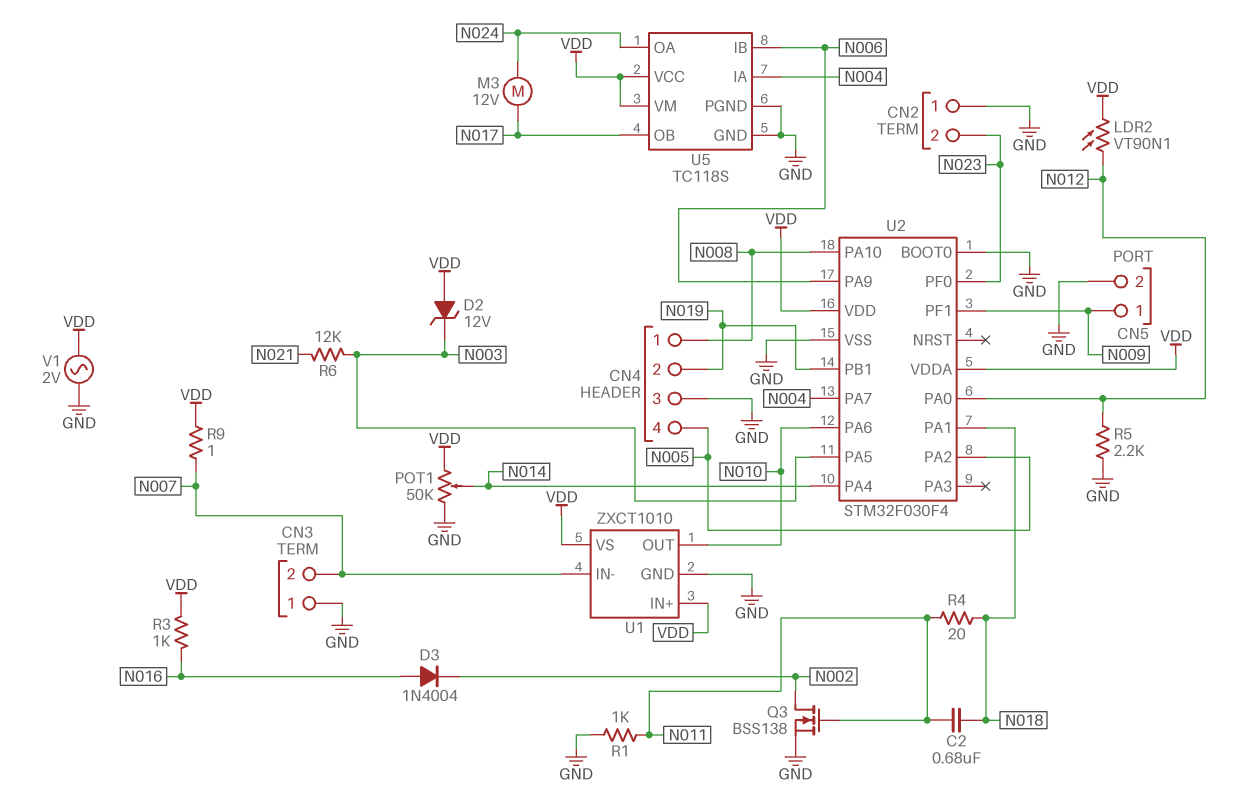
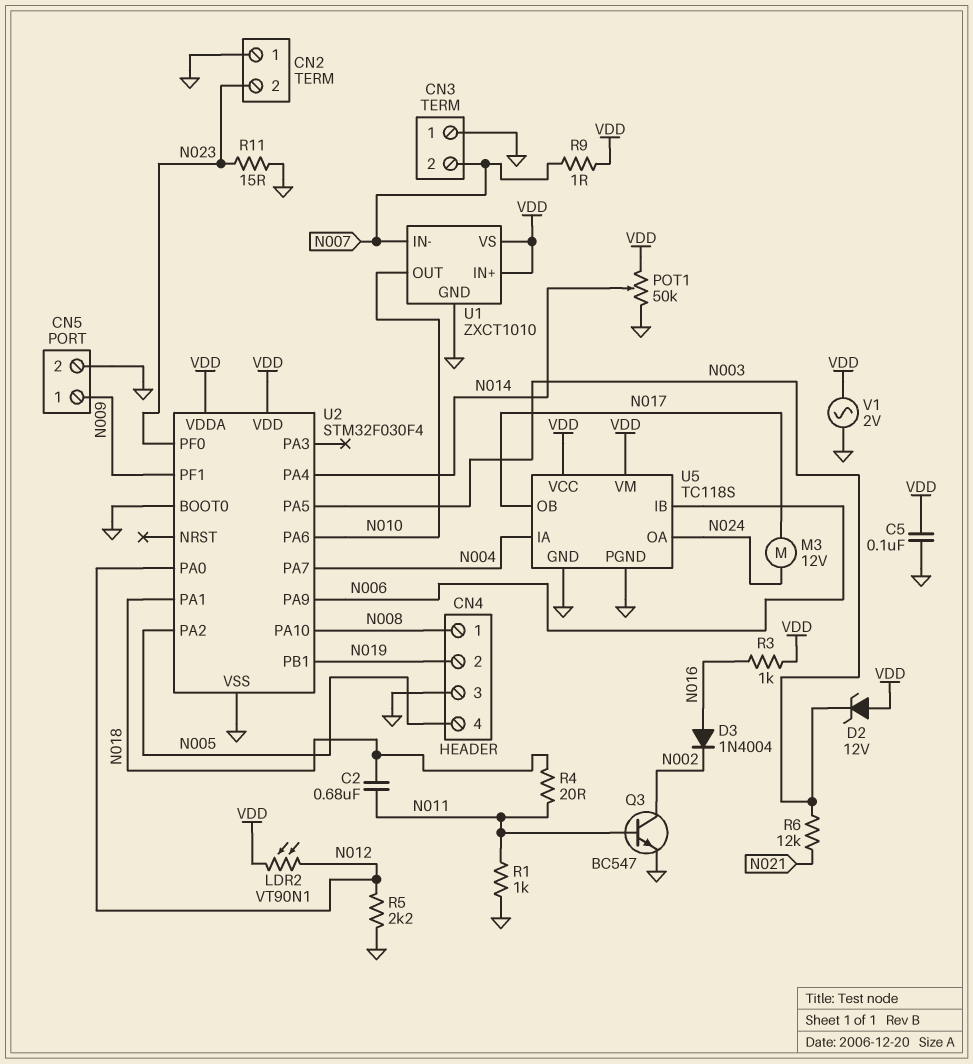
C5: none -> 100nF (GND, VDD)
Q3: NMOS BSS138 (G N011, D N002, S GND) -> NPN BC547 (B N011, C N002, E GND)
R11: none -> 15 (GND, N023)

